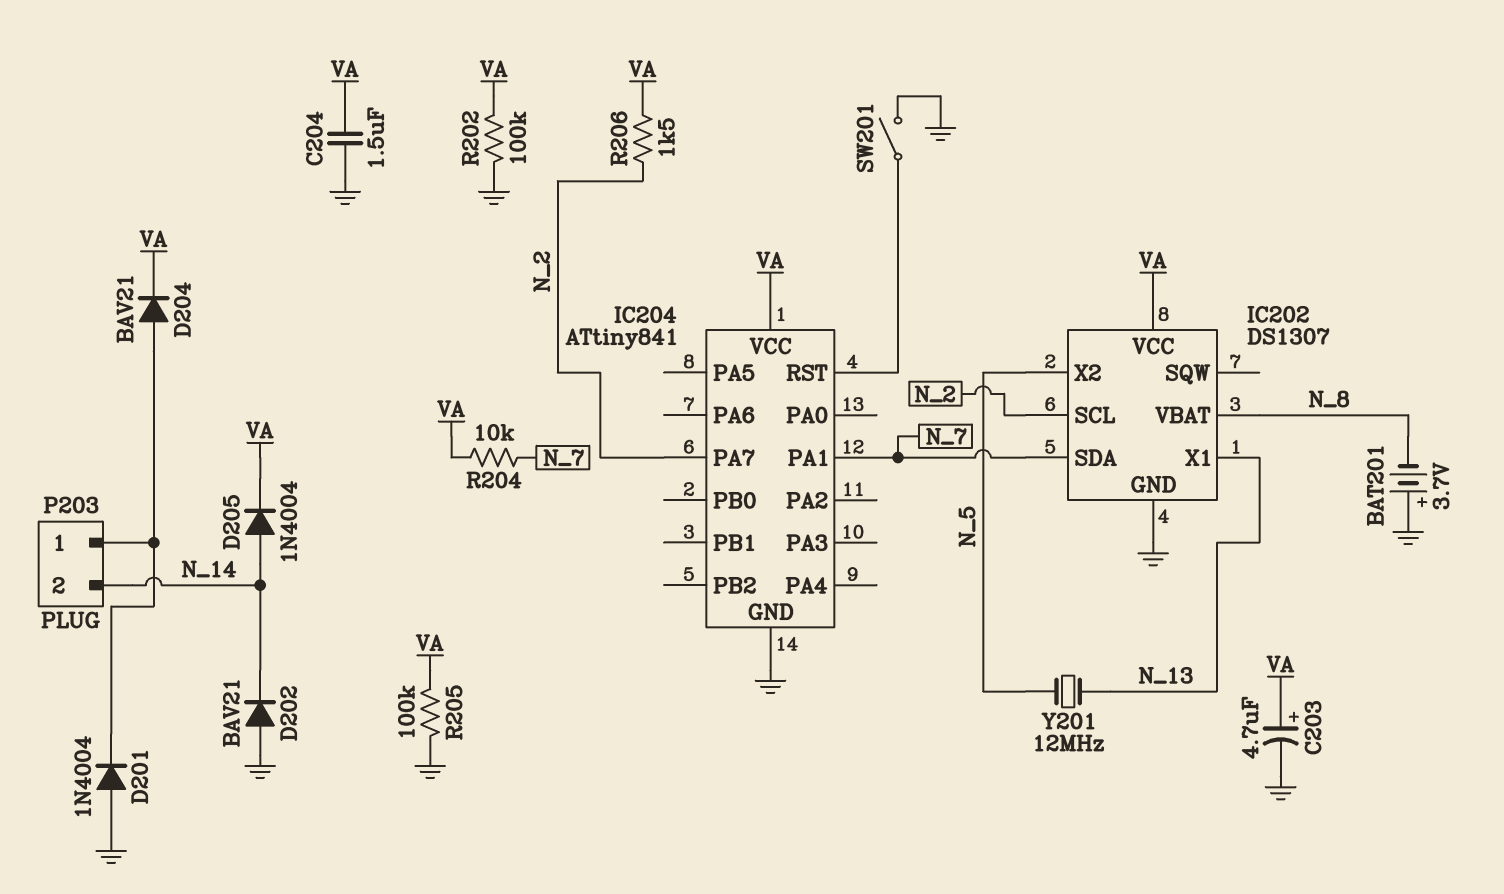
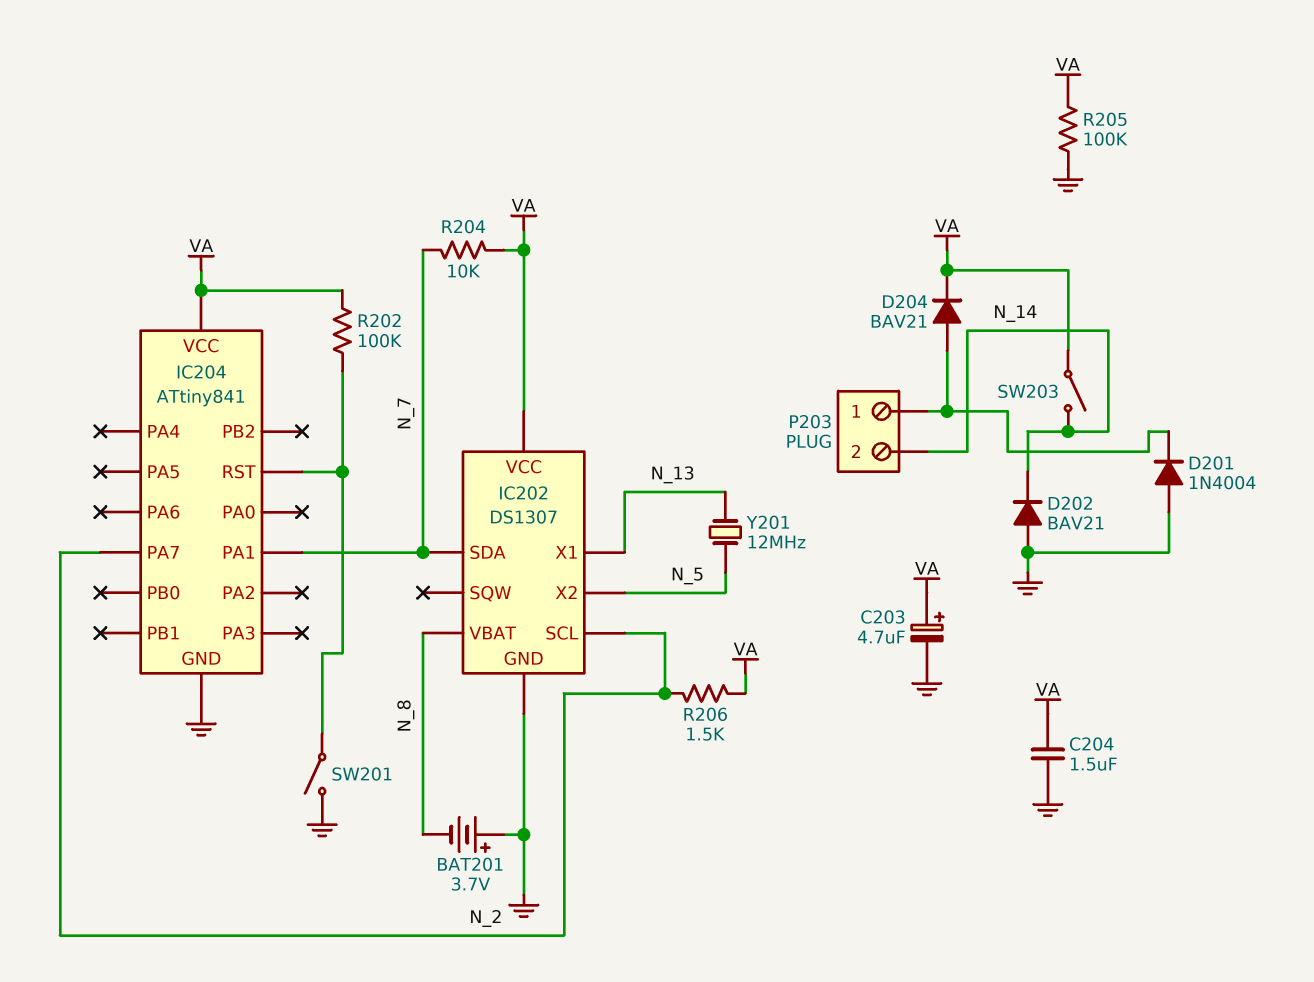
D205: diode 1N4004 (A N_14, K VA) -> none
R202: 100k (GND, VA) -> 100k (IC204/RST, VA)
SW203: none -> switch (N_14, VA)

